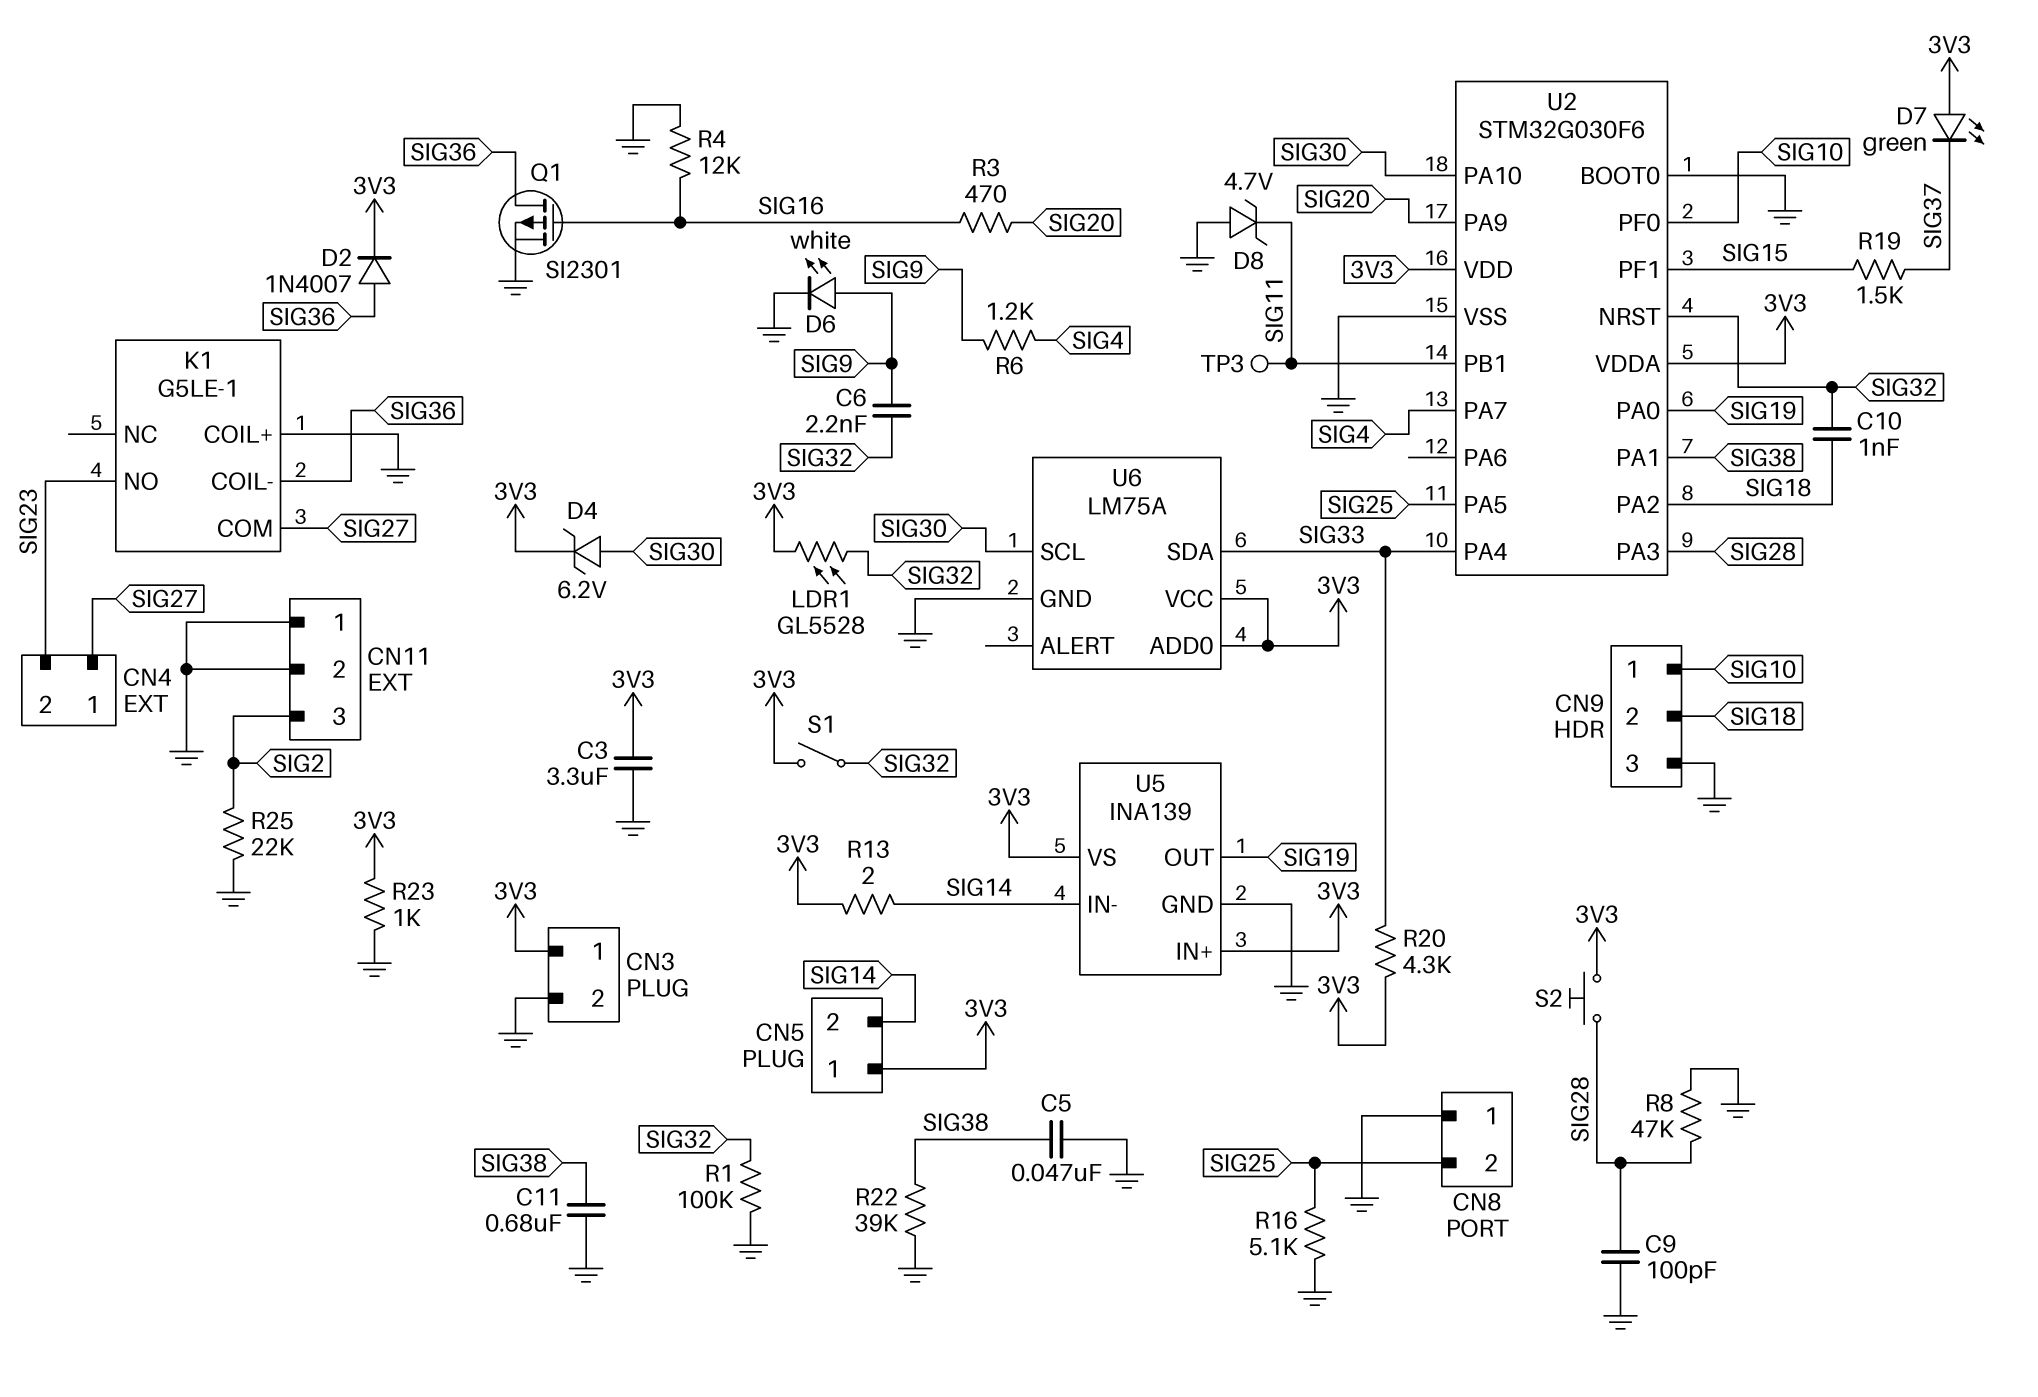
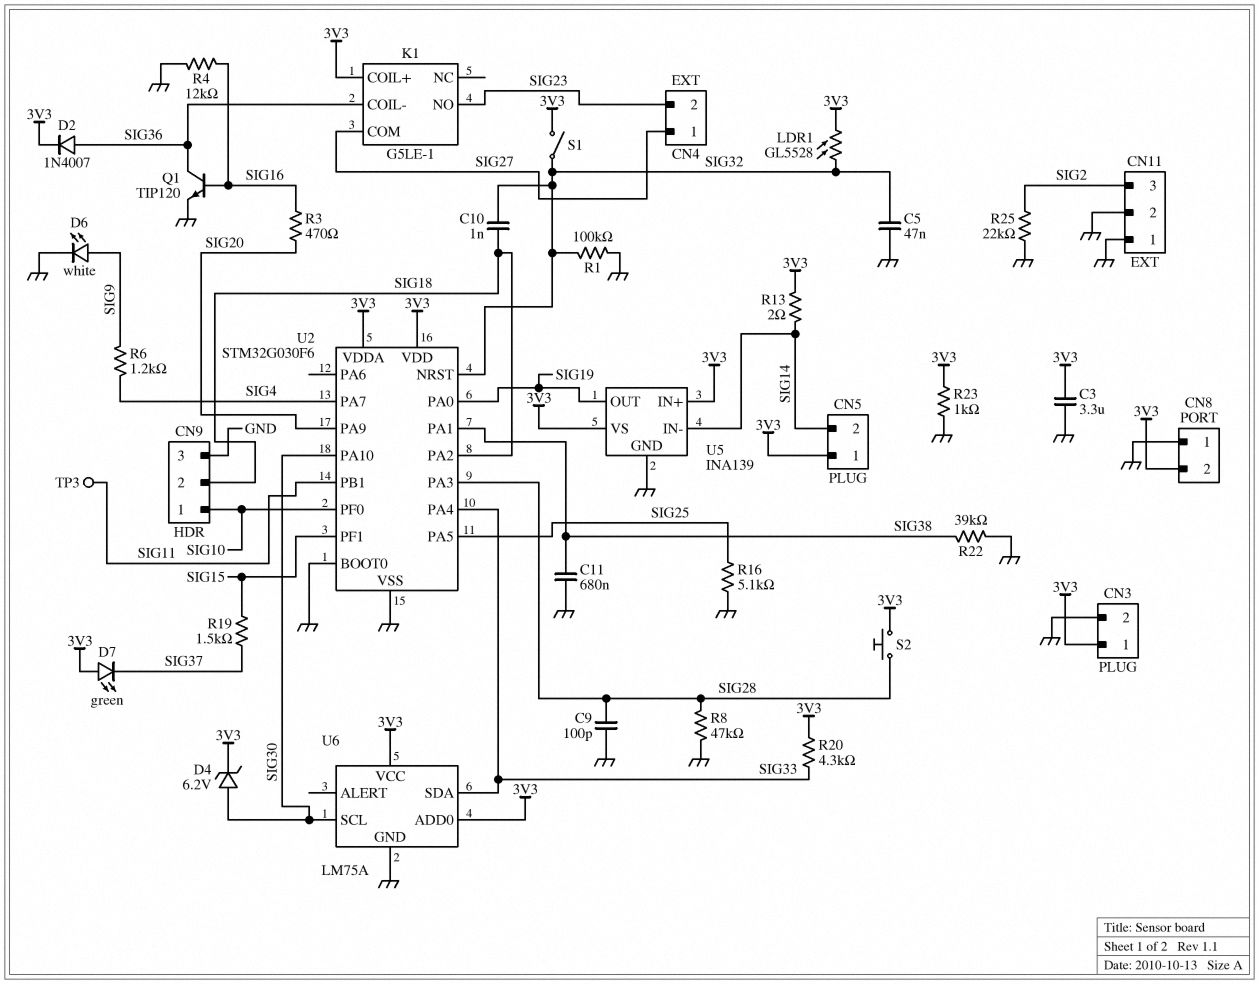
C5: 47nF (GND, SIG38) -> 47nF (GND, SIG32)
C6: 2.2nF (SIG9, SIG32) -> none
CN8 pin 2: SIG25 -> 3V3
D8: zener 4.7V (A GND, K SIG11) -> none
K1 pin COIL+: GND -> 3V3
Q1: PMOS SI2301 (G SIG16, D SIG36, S GND) -> NPN TIP120 (B SIG16, C SIG36, E GND)

